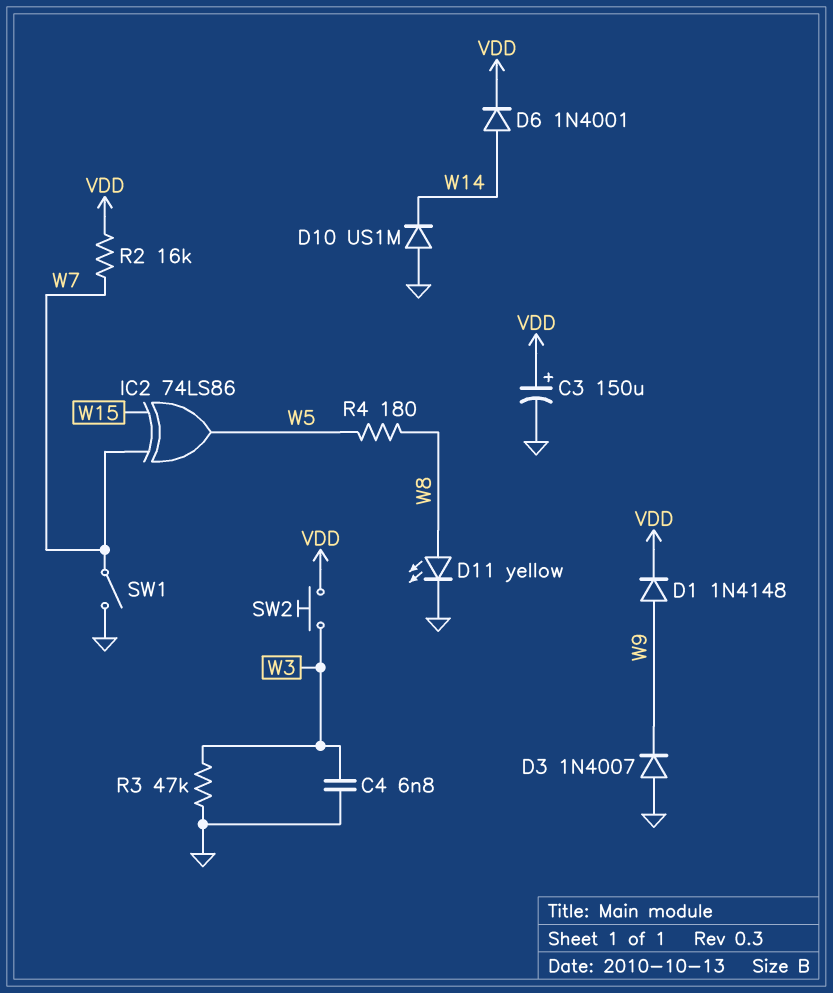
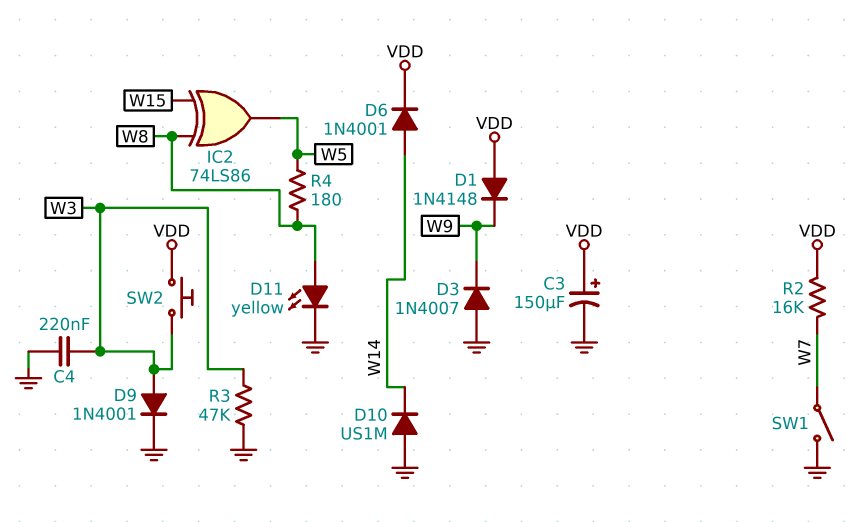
C4: 6.8nF (GND, W3) -> 220nF (GND, W3)
D1: diode 1N4148 (A W9, K VDD) -> diode 1N4148 (A VDD, K W9)
D9: none -> diode 1N4001 (A W3, K GND)
IC2: XOR 74LS86 (in W7, in W15, out W5) -> XOR 74LS86 (in W8, in W15, out W5)

